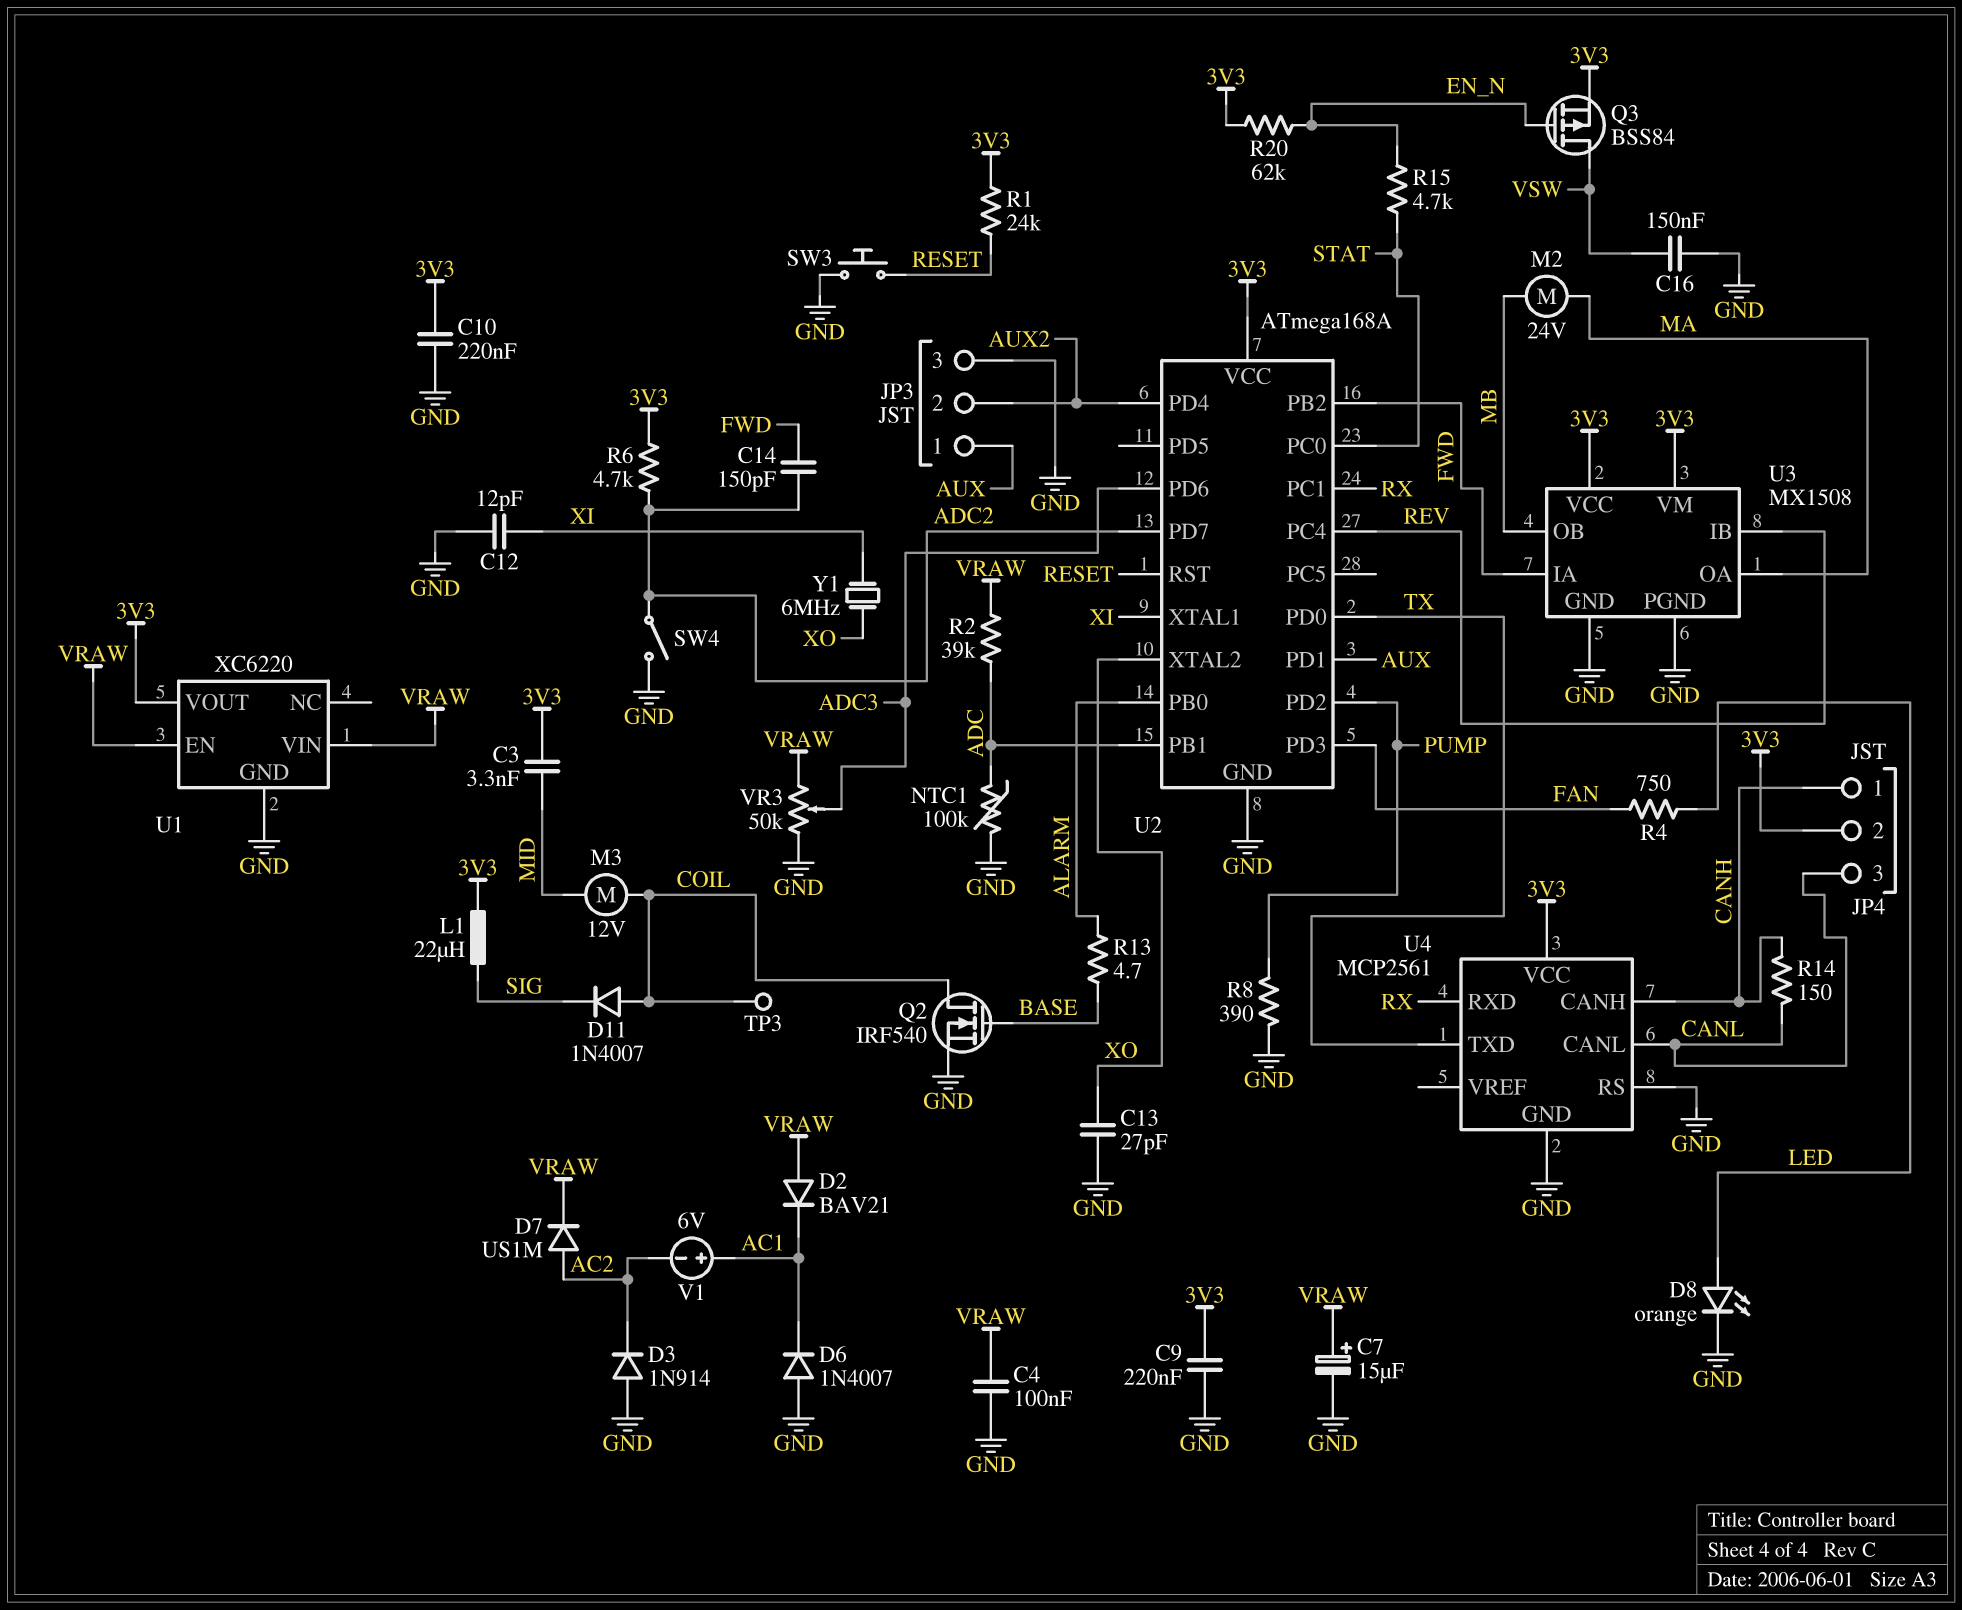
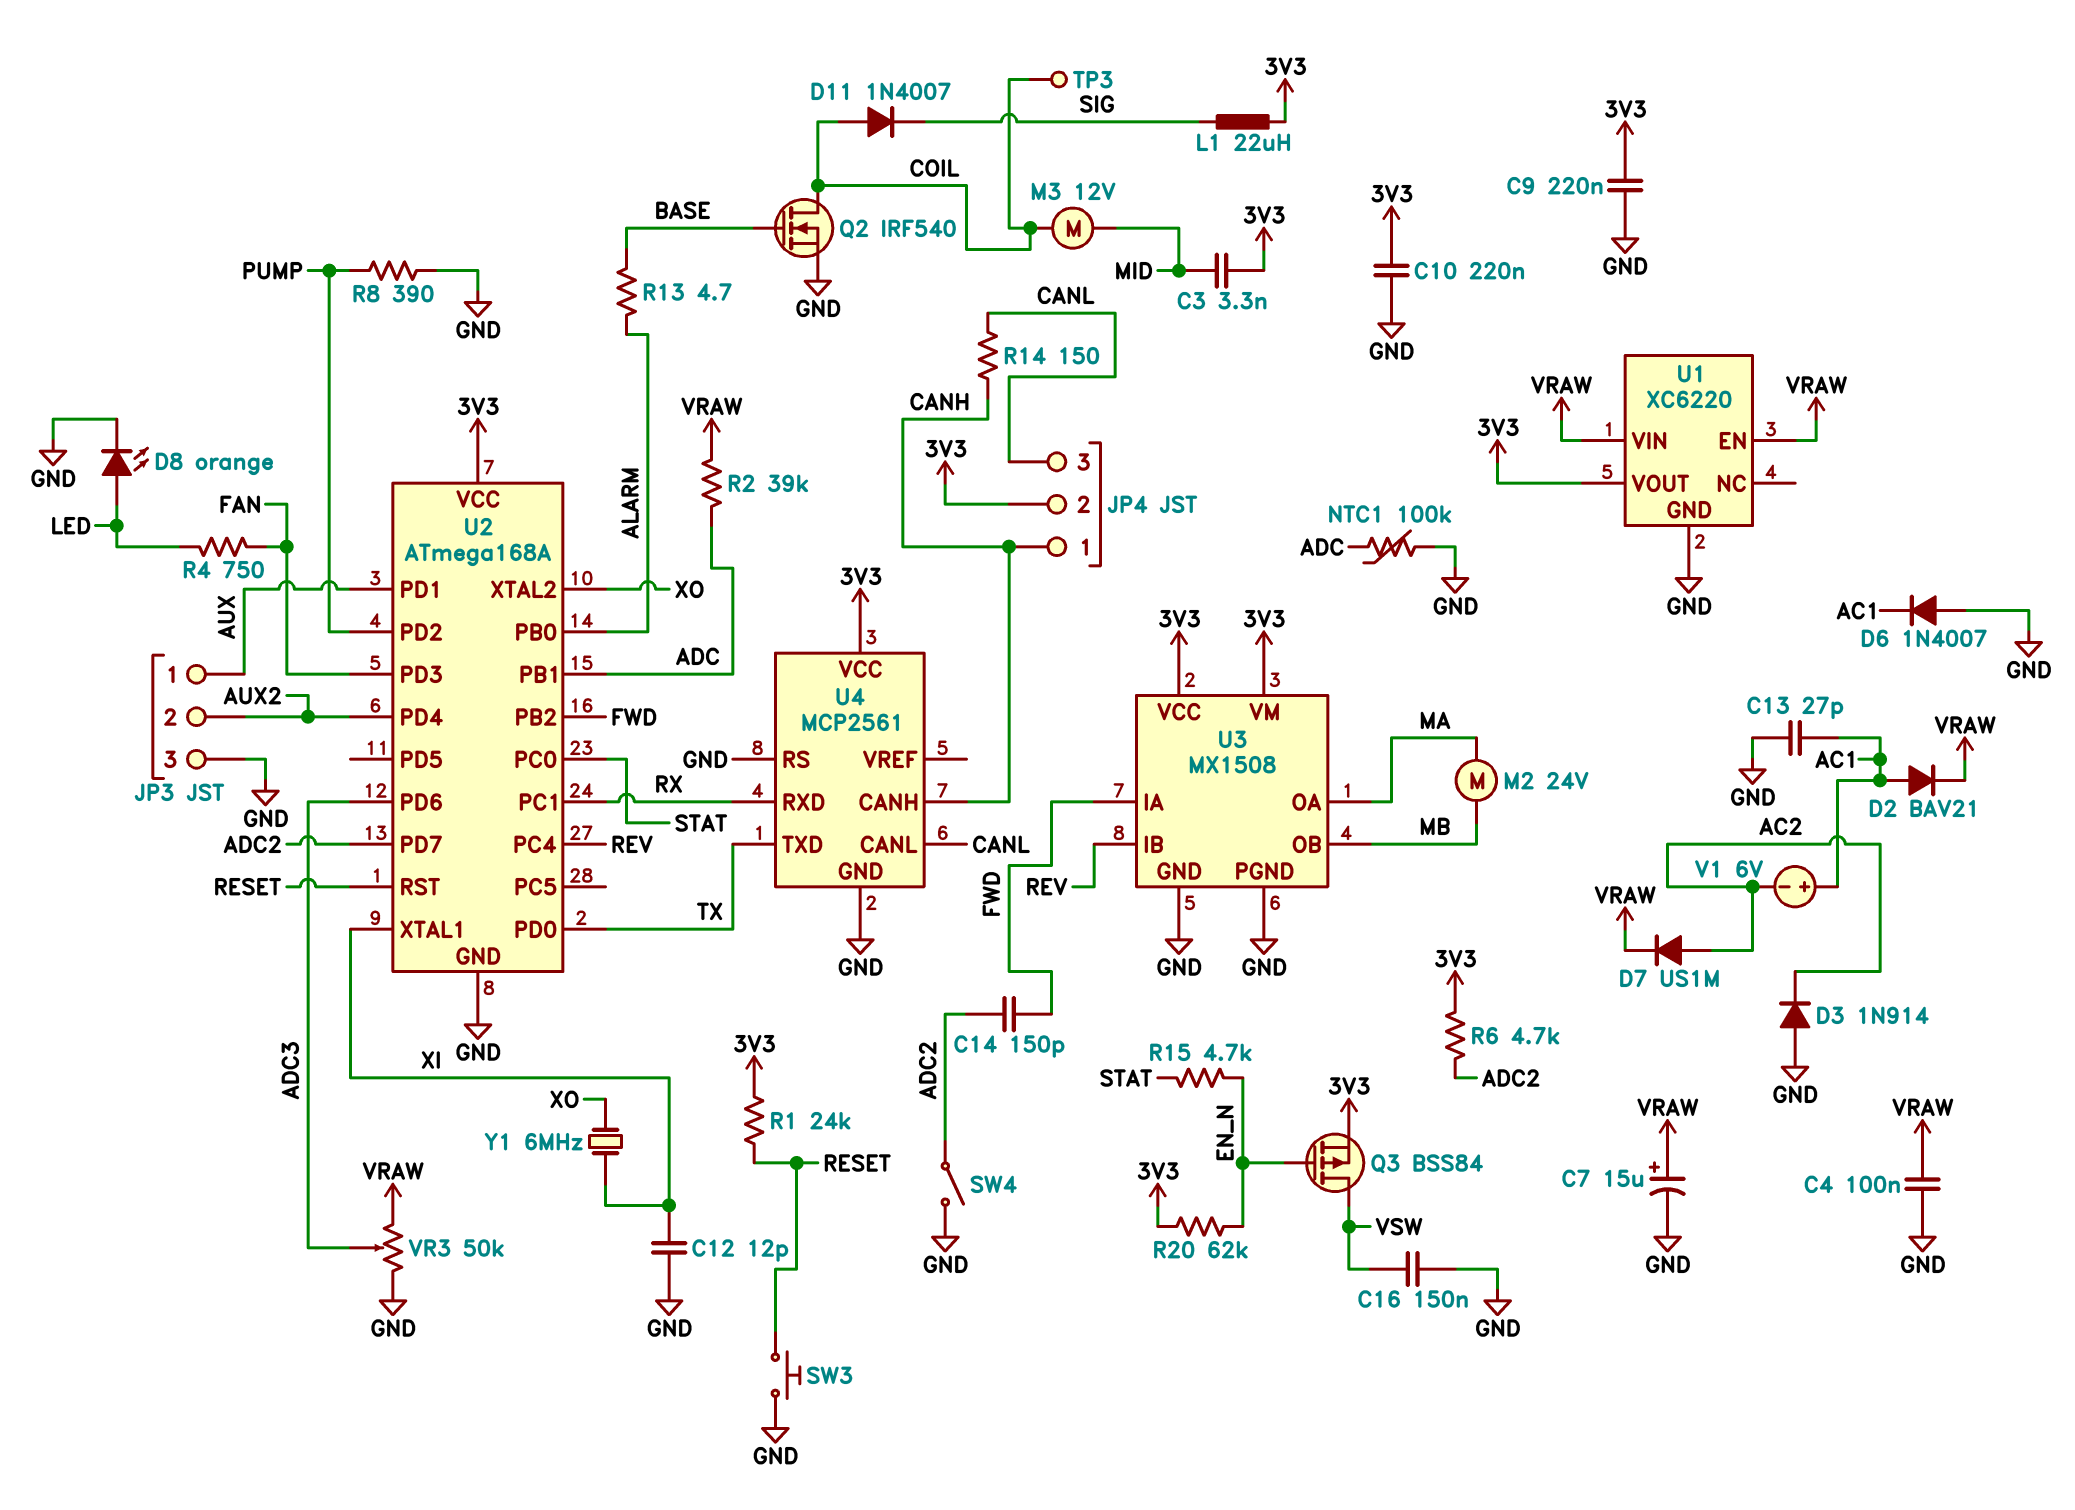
C13: 27pF (GND, XO) -> 27pF (AC1, GND)
D2: diode BAV21 (A VRAW, K AC1) -> diode BAV21 (A AC1, K VRAW)

